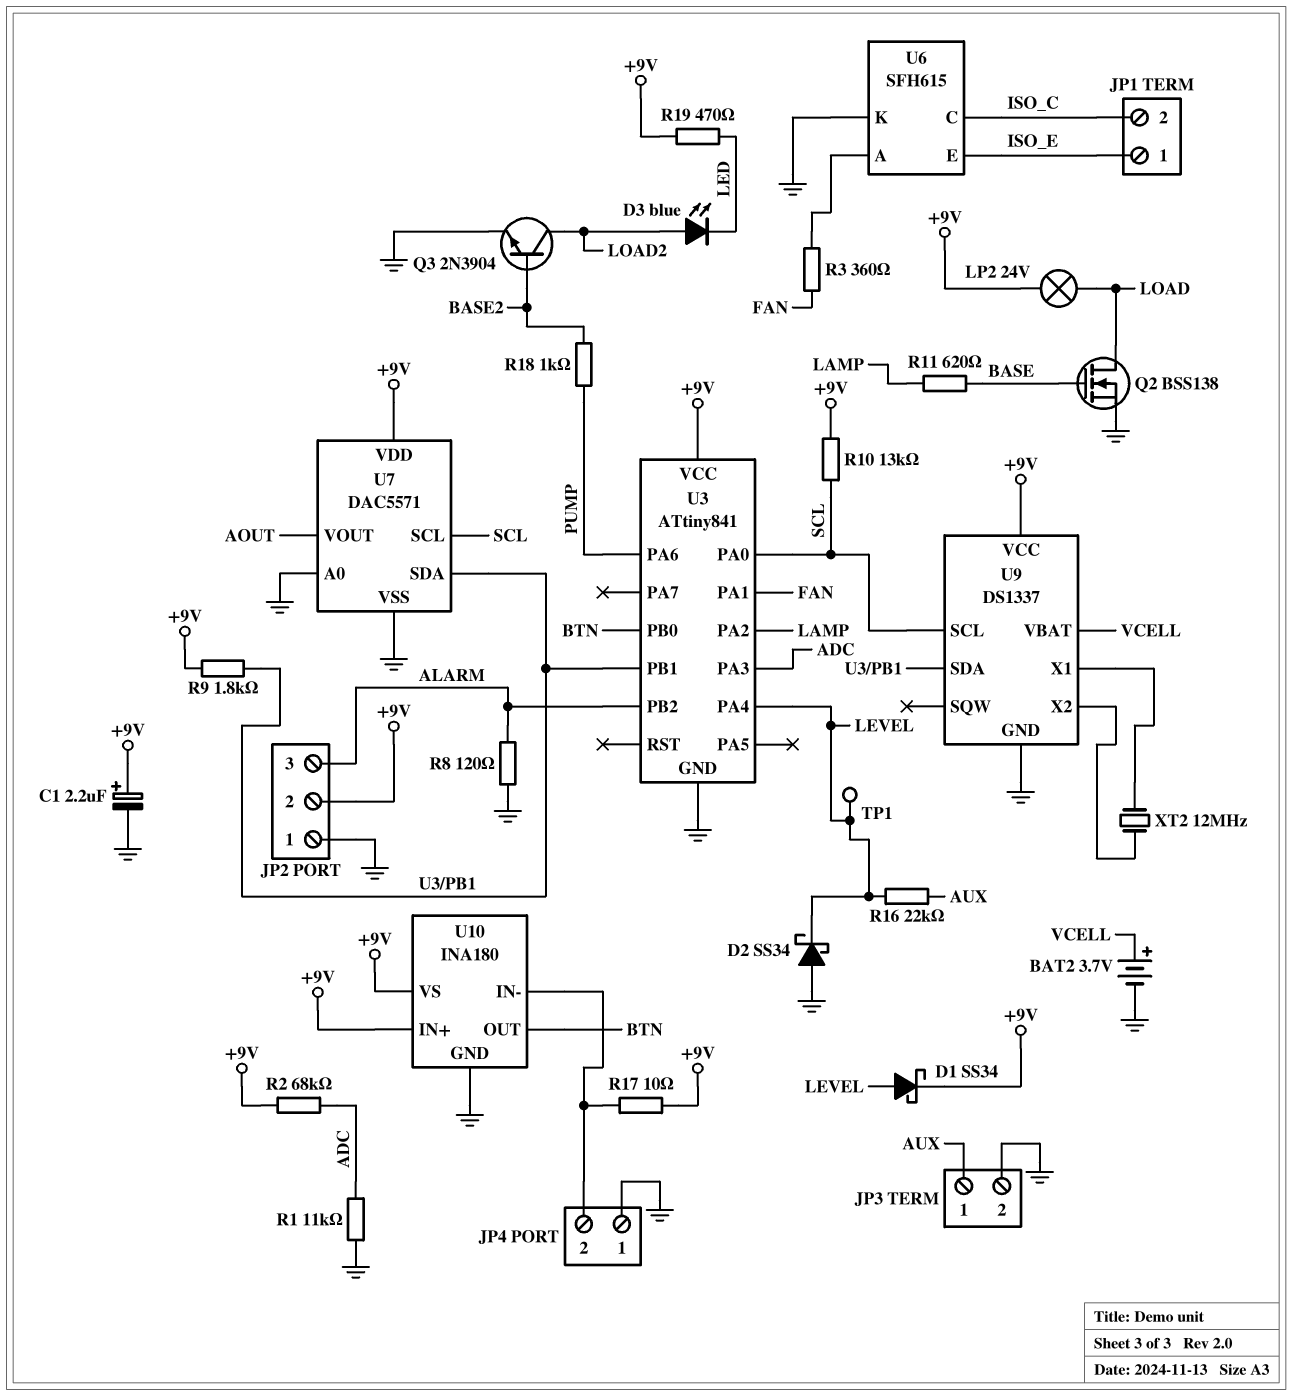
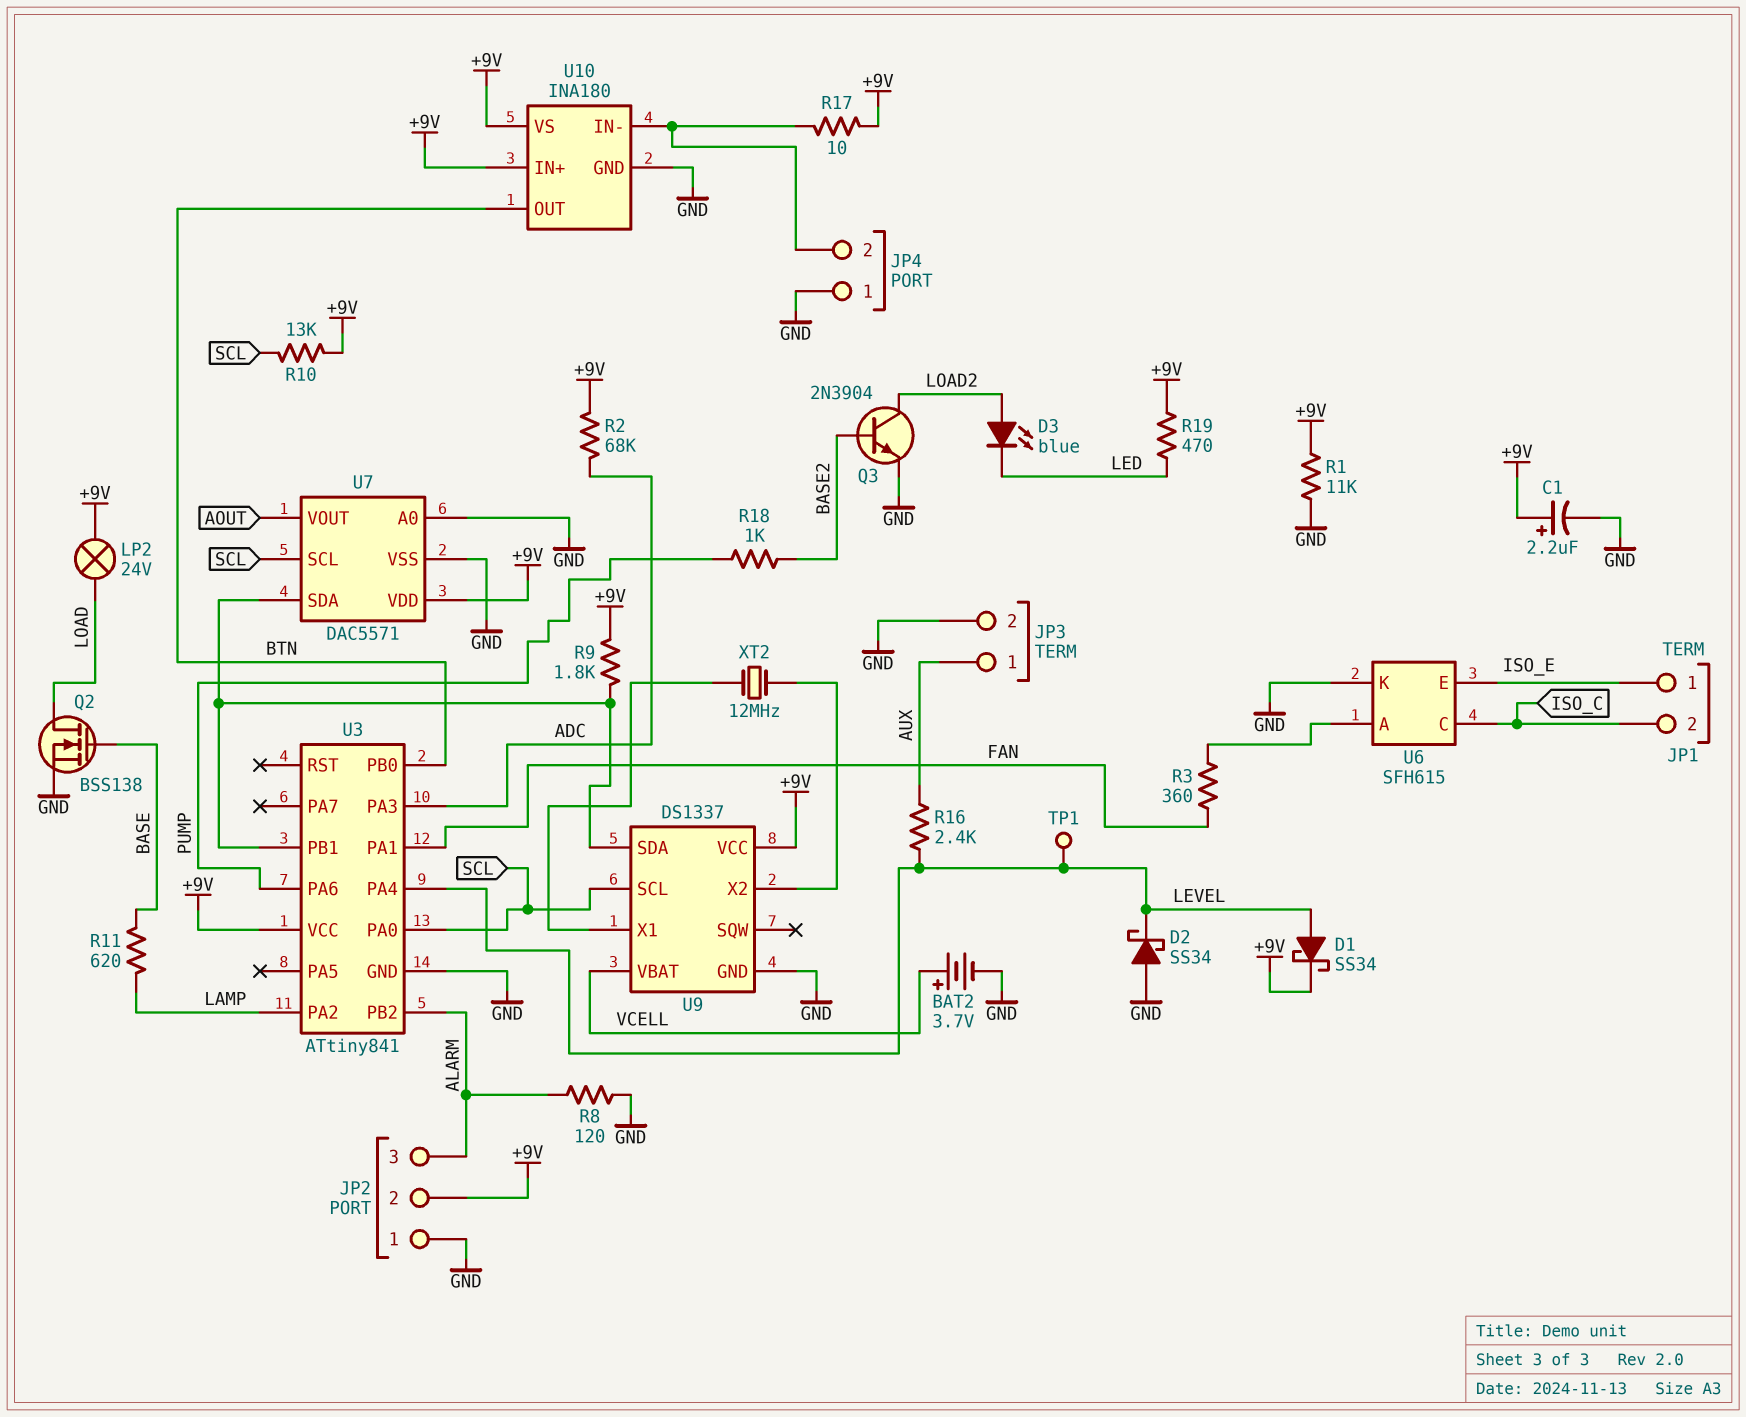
R1: 11k (ADC, GND) -> 11k (+9V, GND)
R16: 22k (AUX, LEVEL) -> 2.4k (AUX, LEVEL)

